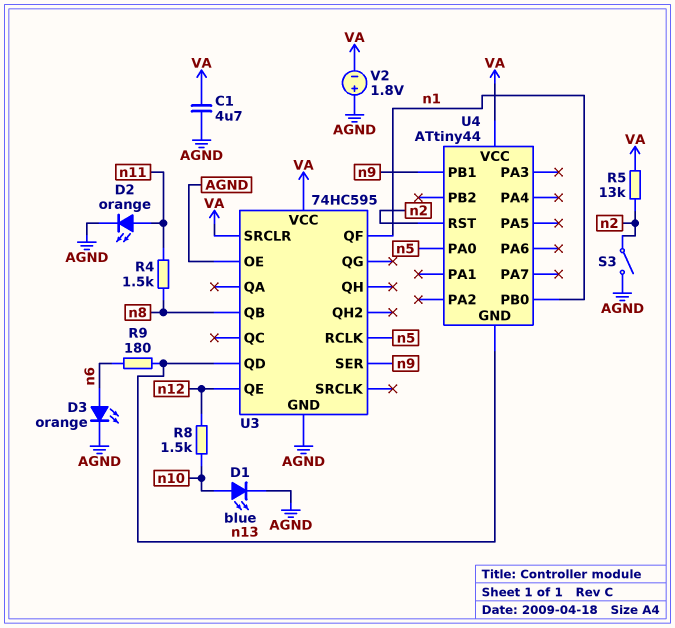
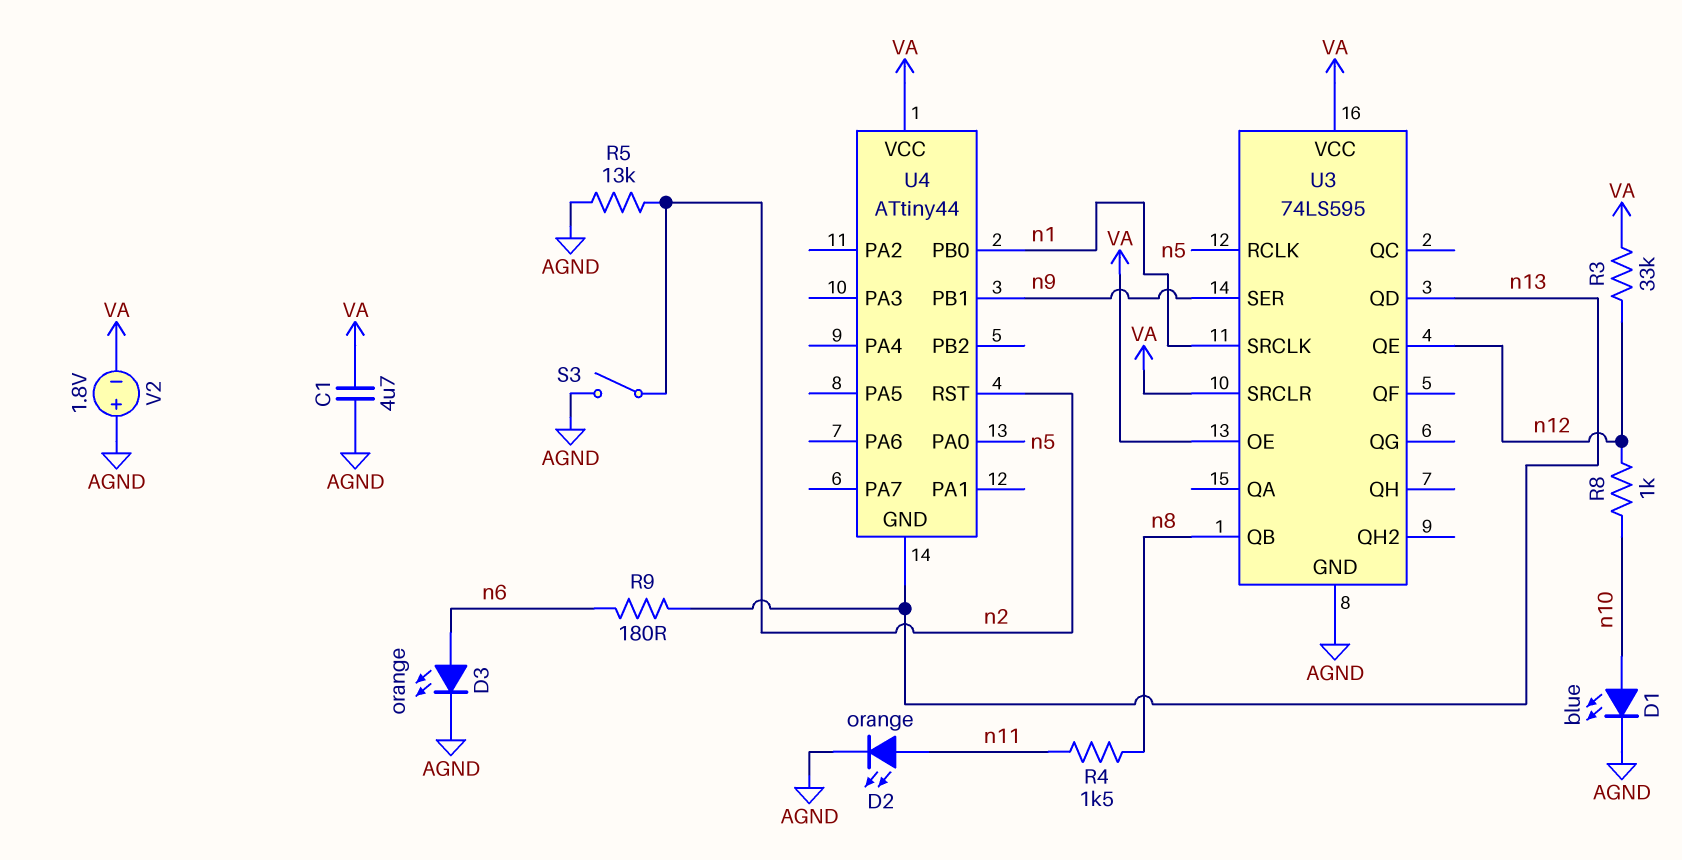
R3: none -> 33k (VA, n12)
R5: 13k (VA, n2) -> 13k (AGND, n2)
R8: 1.5k (n10, n12) -> 1k (n10, n12)
U3: 74HC595 -> 74LS595
U3 pin OE: AGND -> VA
U3 pin QF: n1 -> none
U3 pin SRCLK: none -> n1

